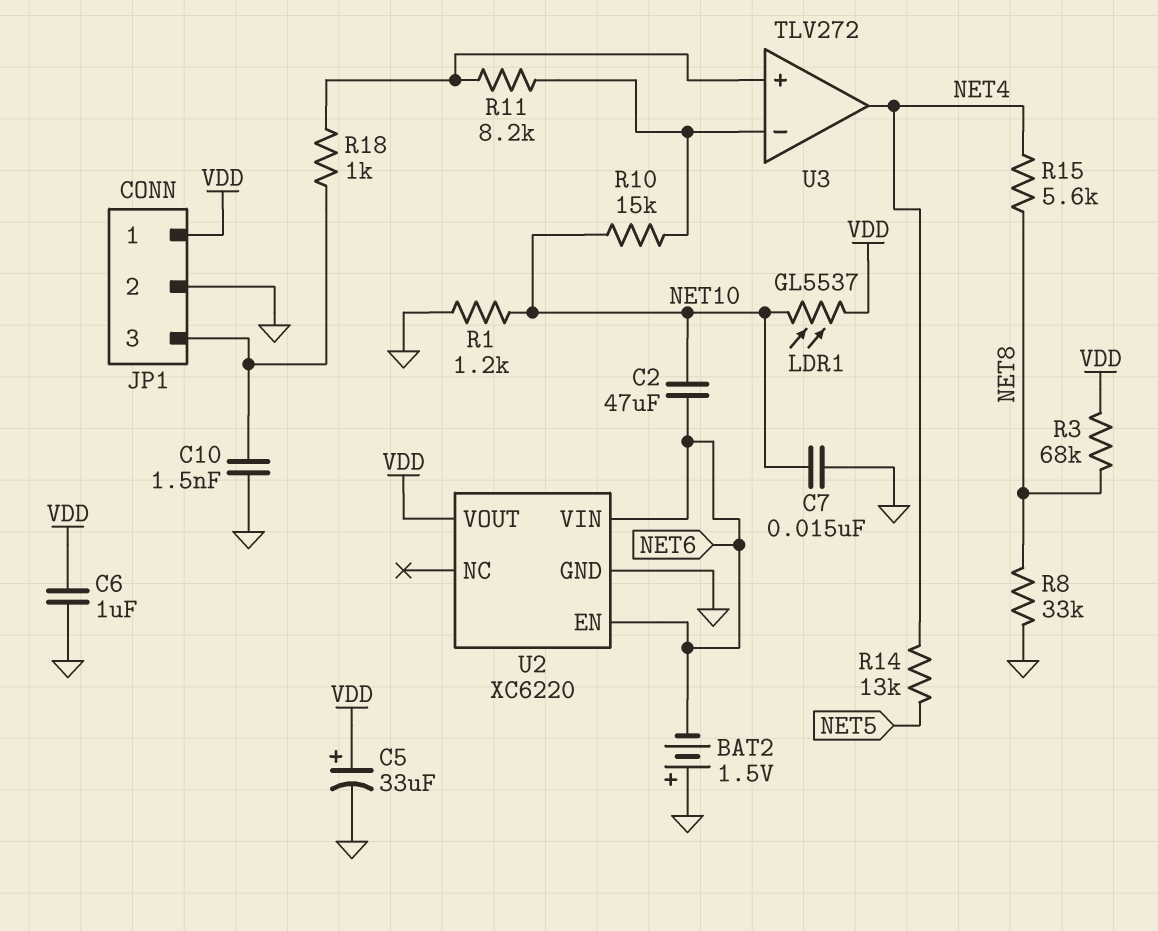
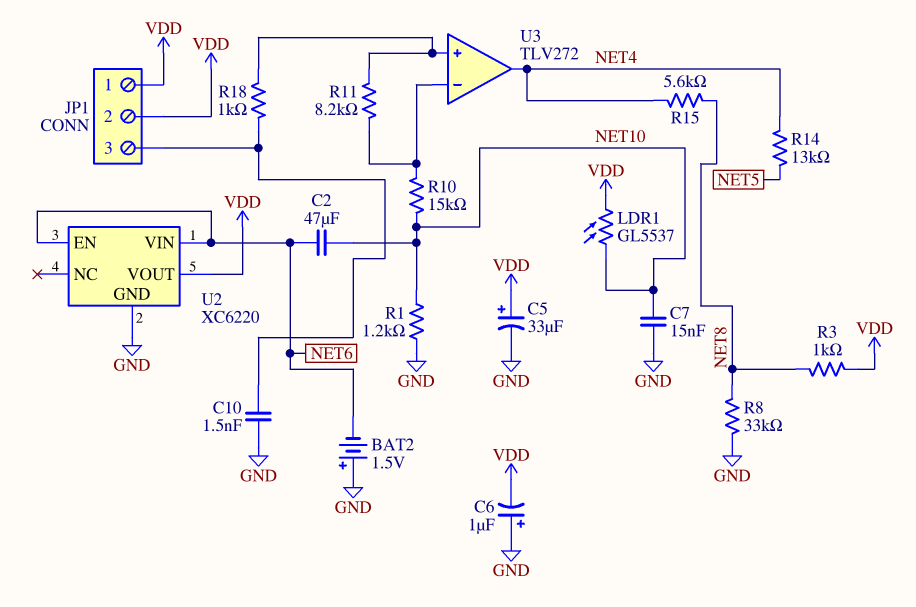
C6: 1uF (GND, VDD) -> 1uF (plus GND, minus VDD)
JP1 pin 2: GND -> VDD
R3: 68k (NET8, VDD) -> 1k (NET8, VDD)

